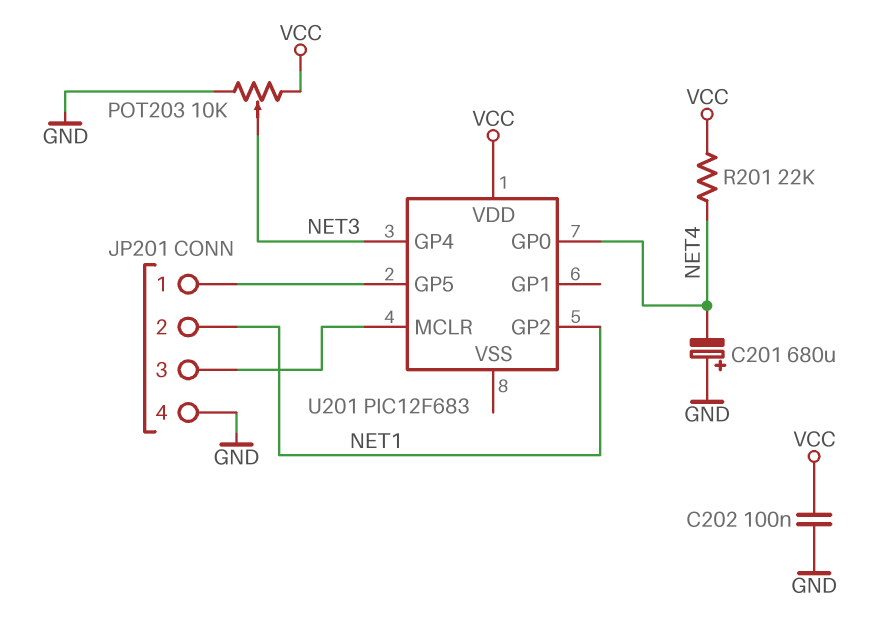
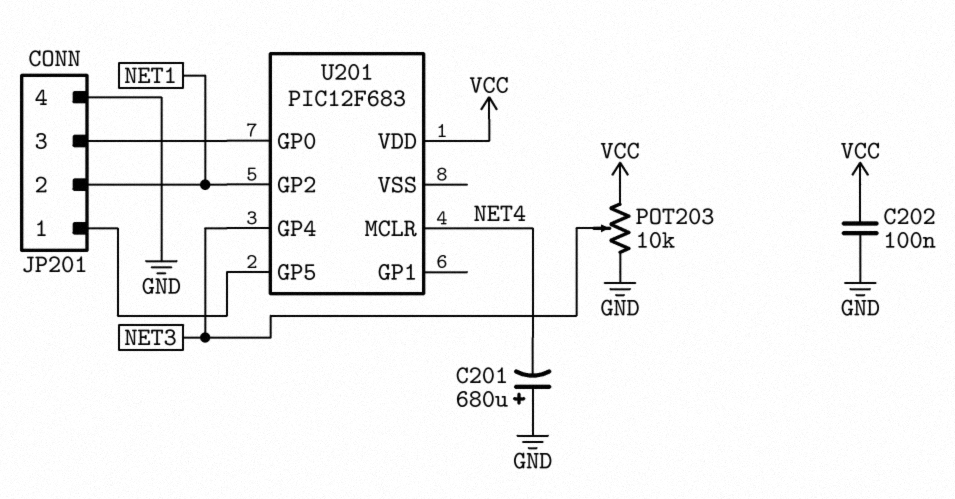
R201: 22k (NET4, VCC) -> none
U201 pin GP0: NET4 -> JP201/3
U201 pin MCLR: JP201/3 -> NET4

